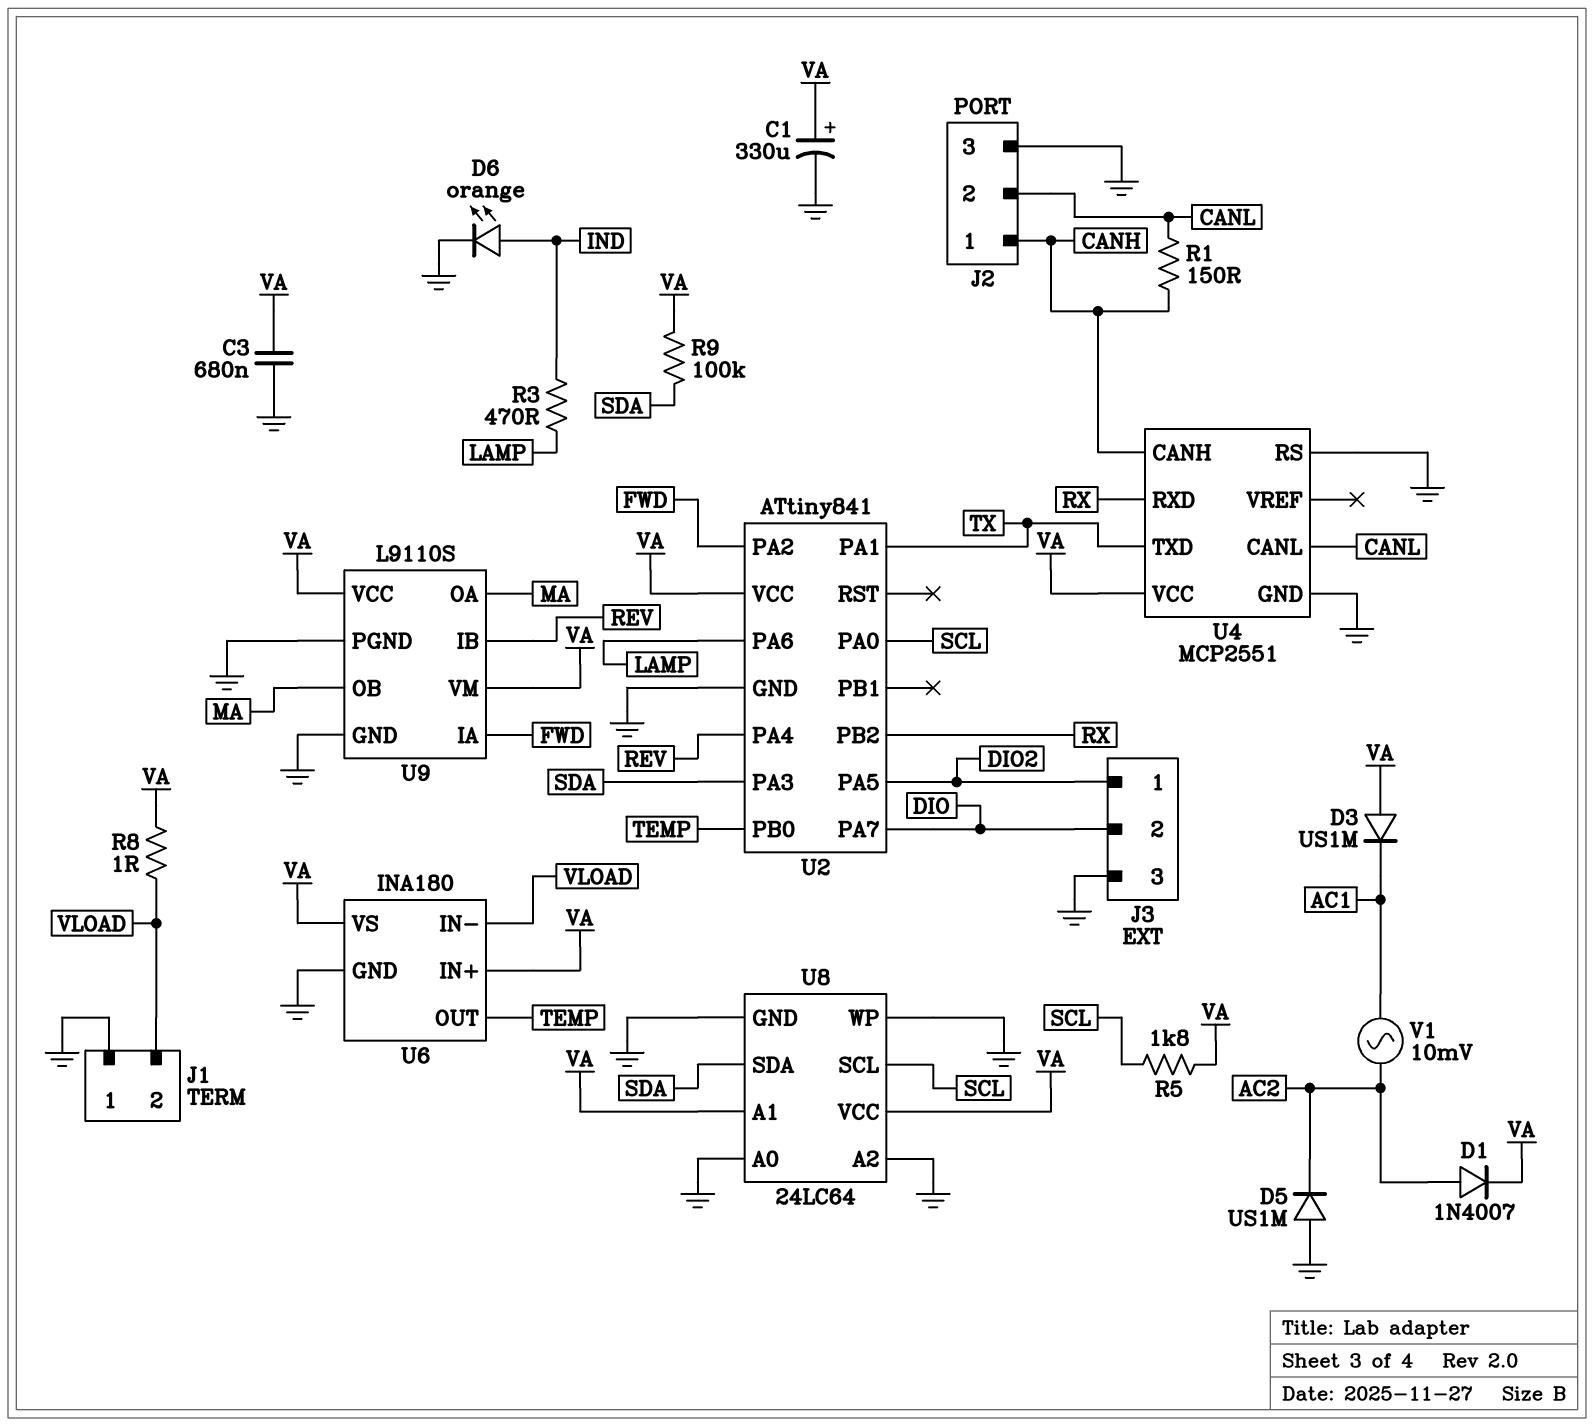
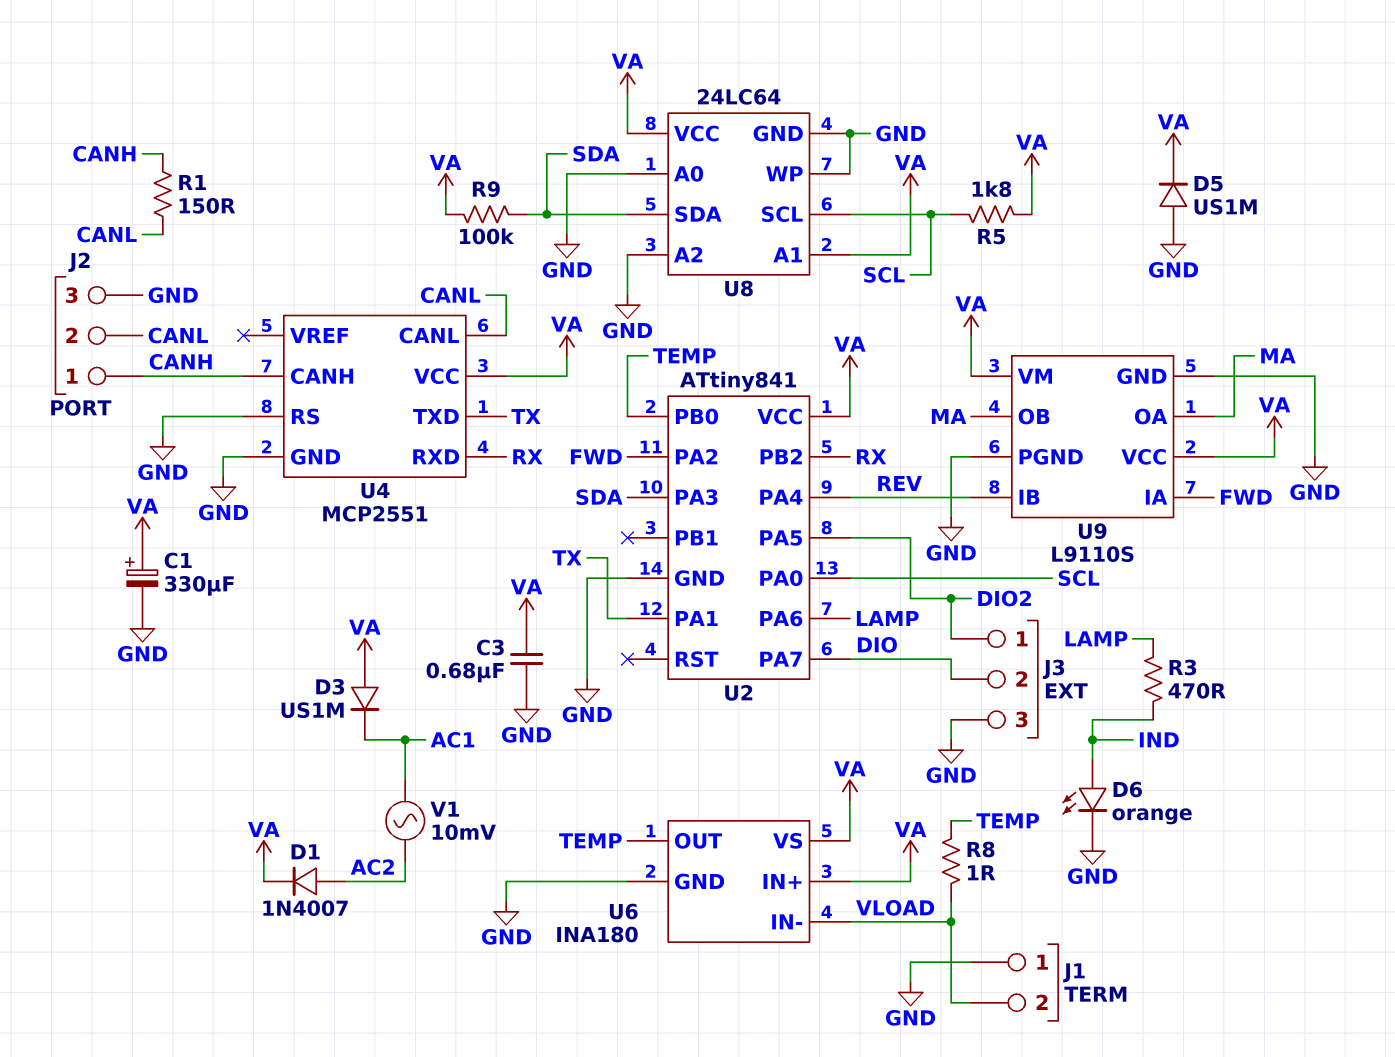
D5: diode US1M (A GND, K AC2) -> diode US1M (A GND, K VA)
R8: 1 (VA, VLOAD) -> 1 (TEMP, VLOAD)

